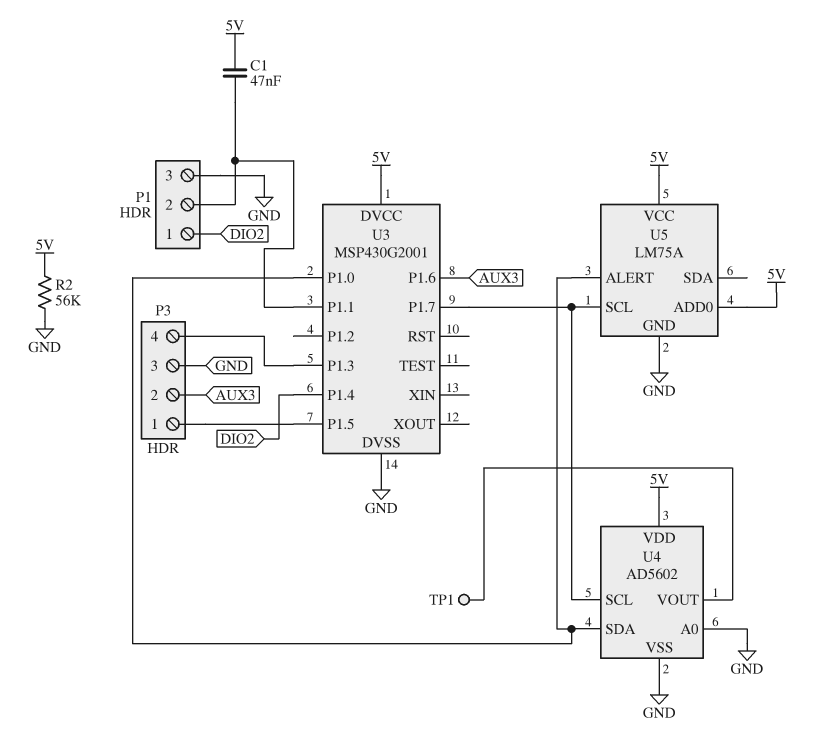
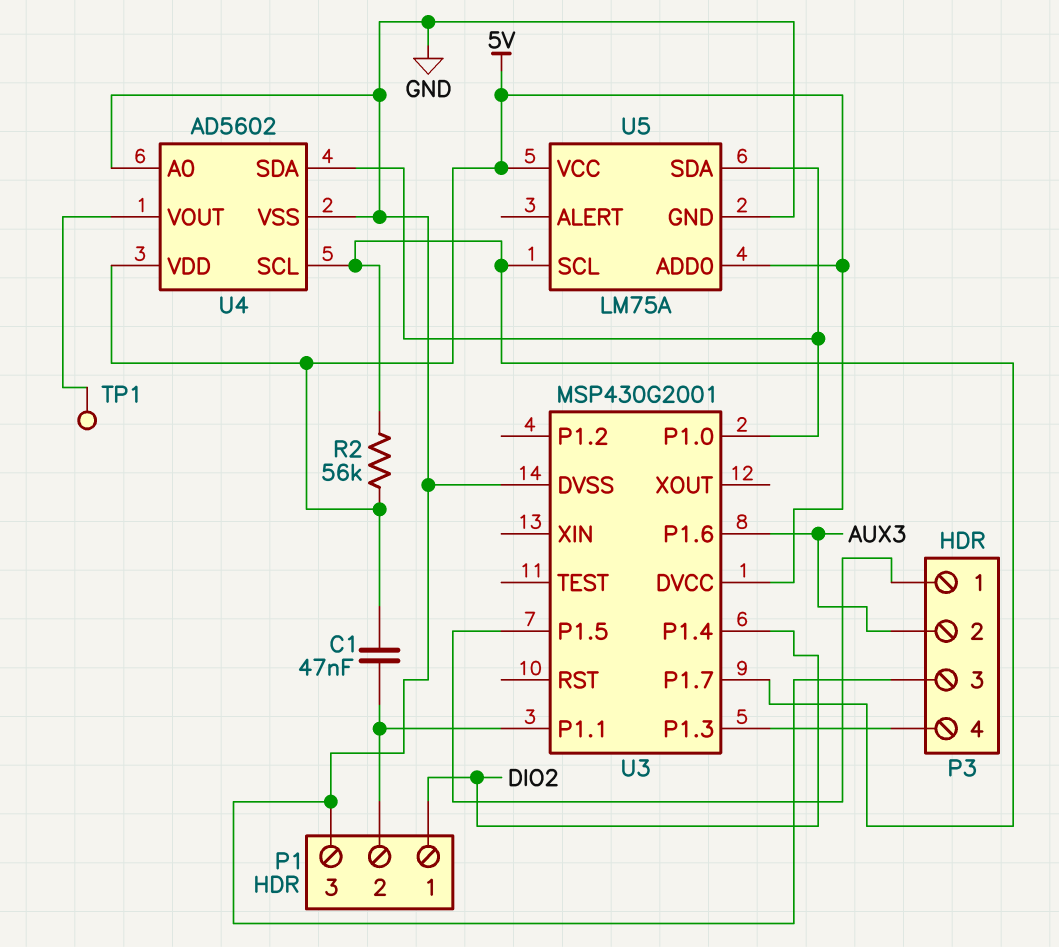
R2: 56k (5V, GND) -> 56k (5V, U3/P1.7)
U5 pin ALERT: U3/P1.0 -> none
U5 pin SDA: none -> U3/P1.0

